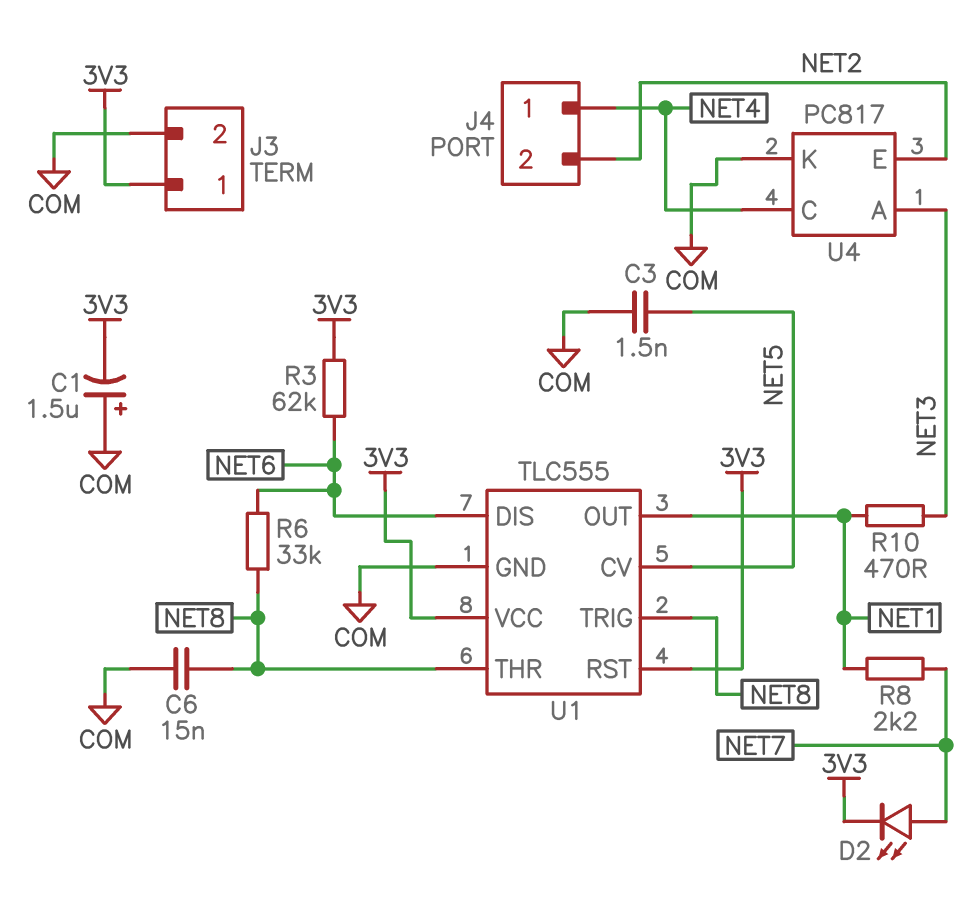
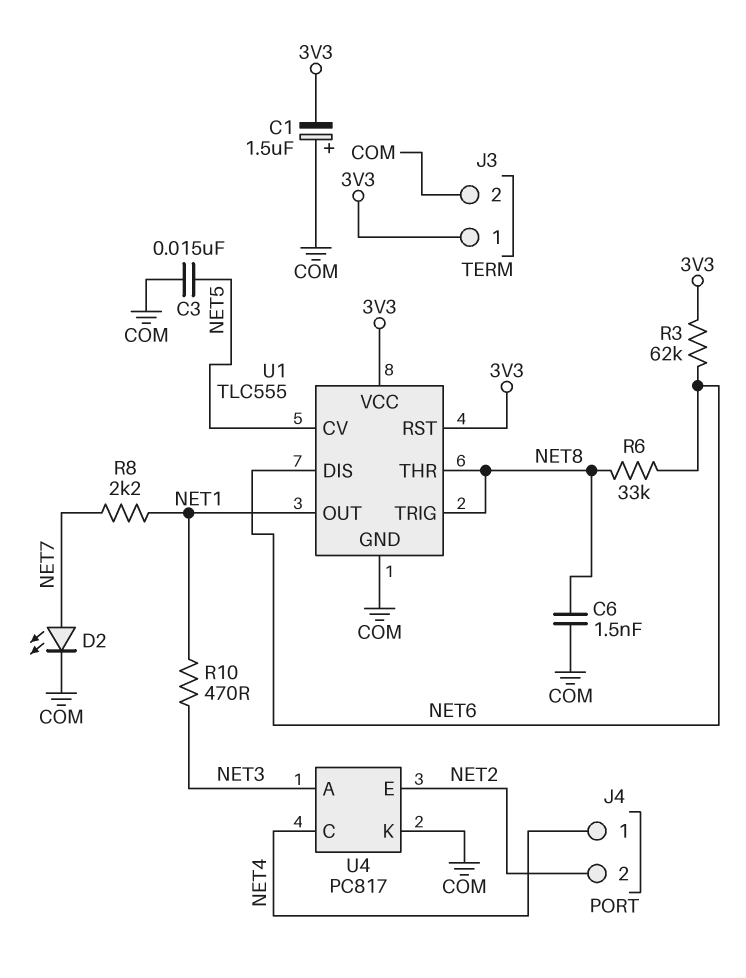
C3: 1.5nF (COM, NET5) -> 15nF (COM, NET5)
C6: 15nF (COM, NET8) -> 1.5nF (COM, NET8)
D2: LED (A NET7, K 3V3) -> LED (A NET7, K COM)

